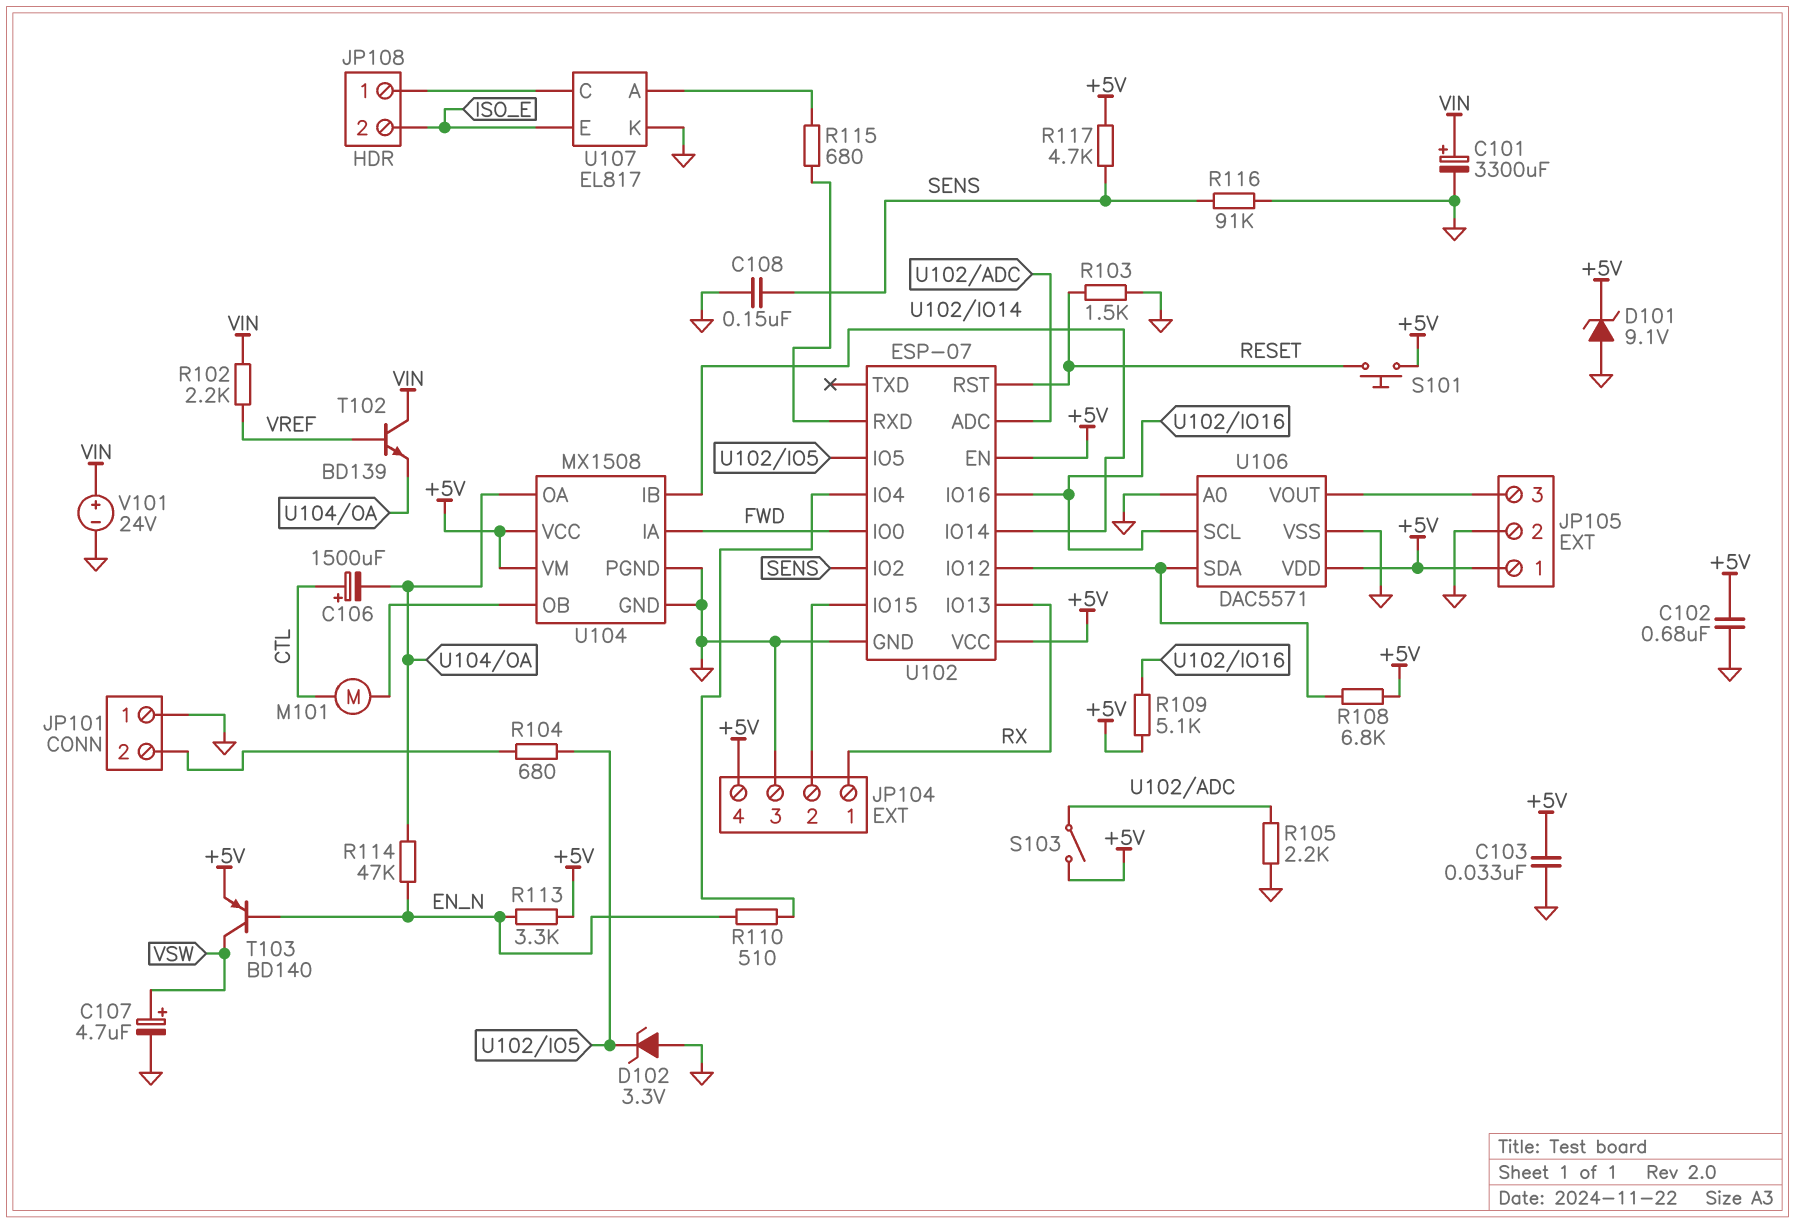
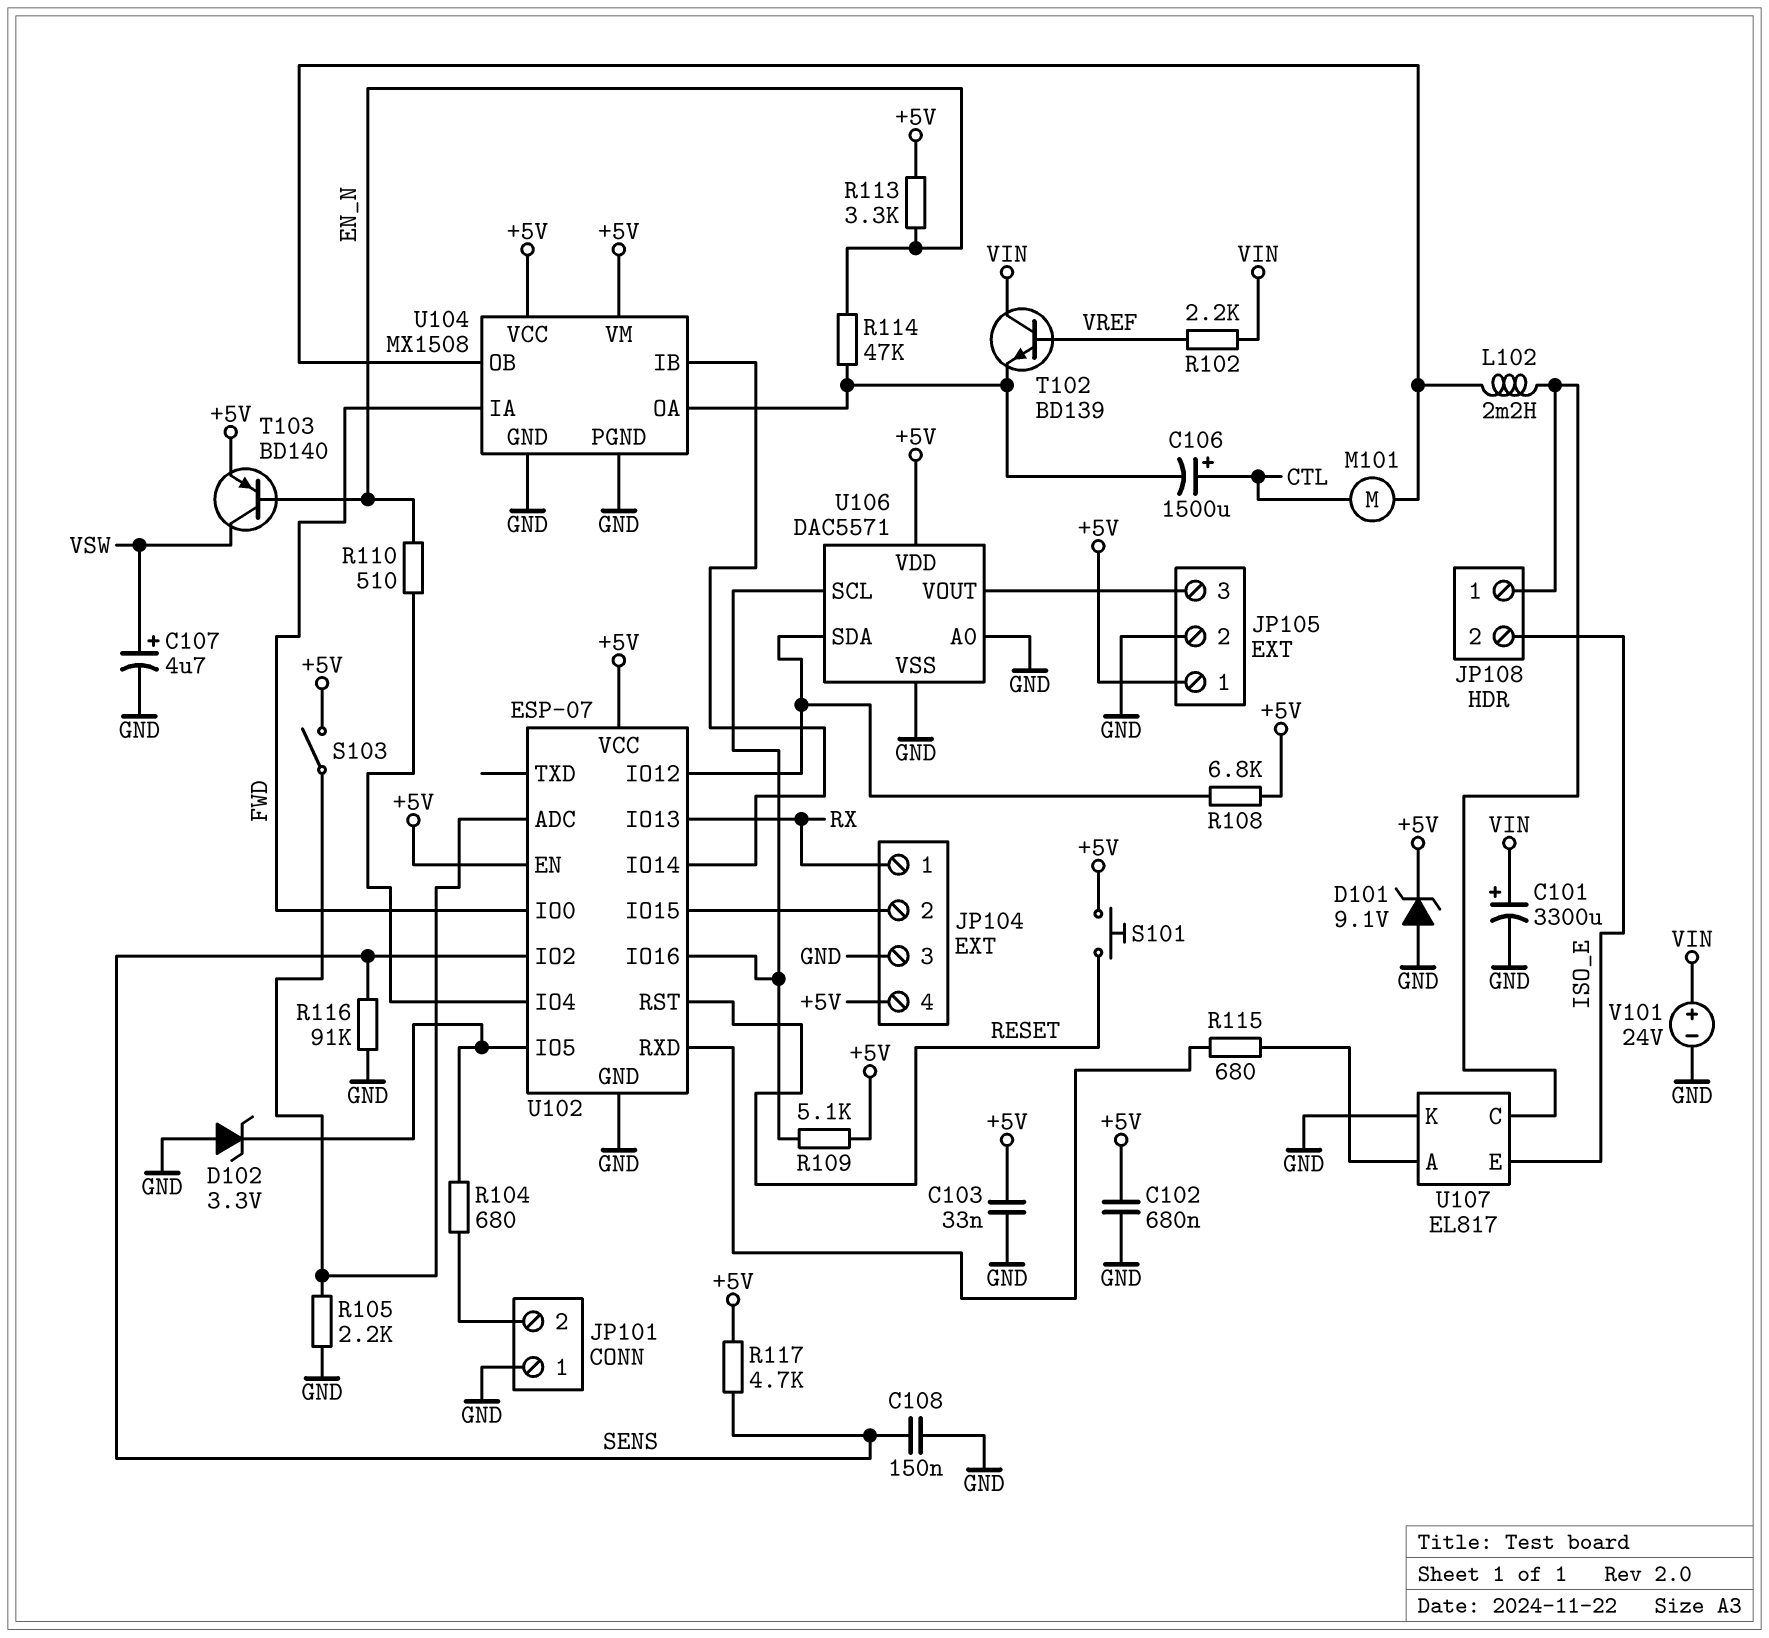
L102: none -> 2.2mH (JP108/1, U104/OB)
R103: 1.5k (GND, RESET) -> none

